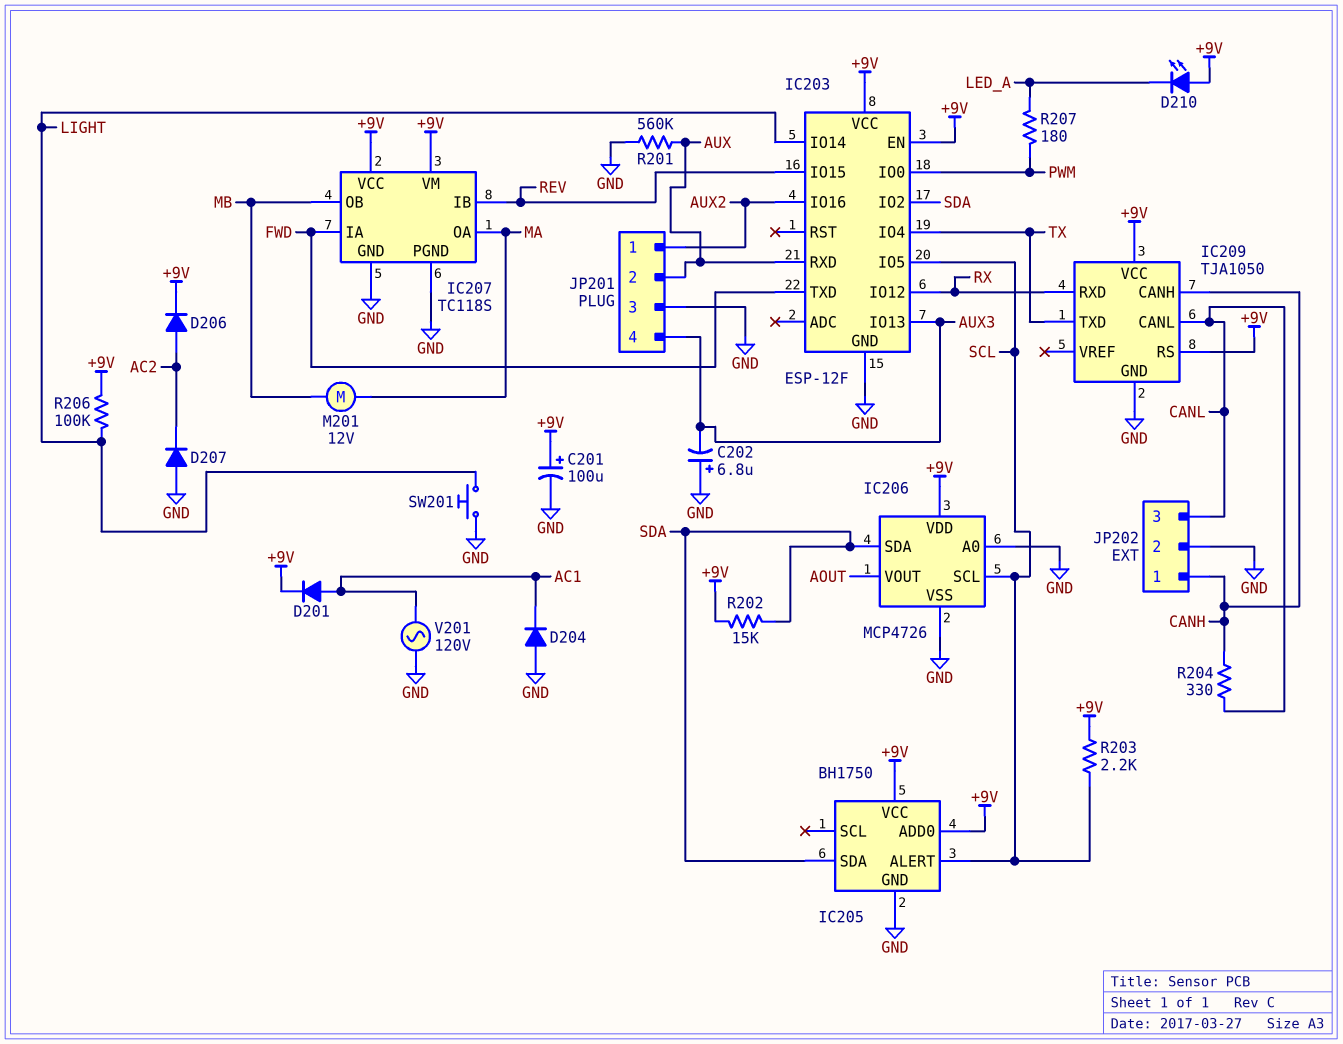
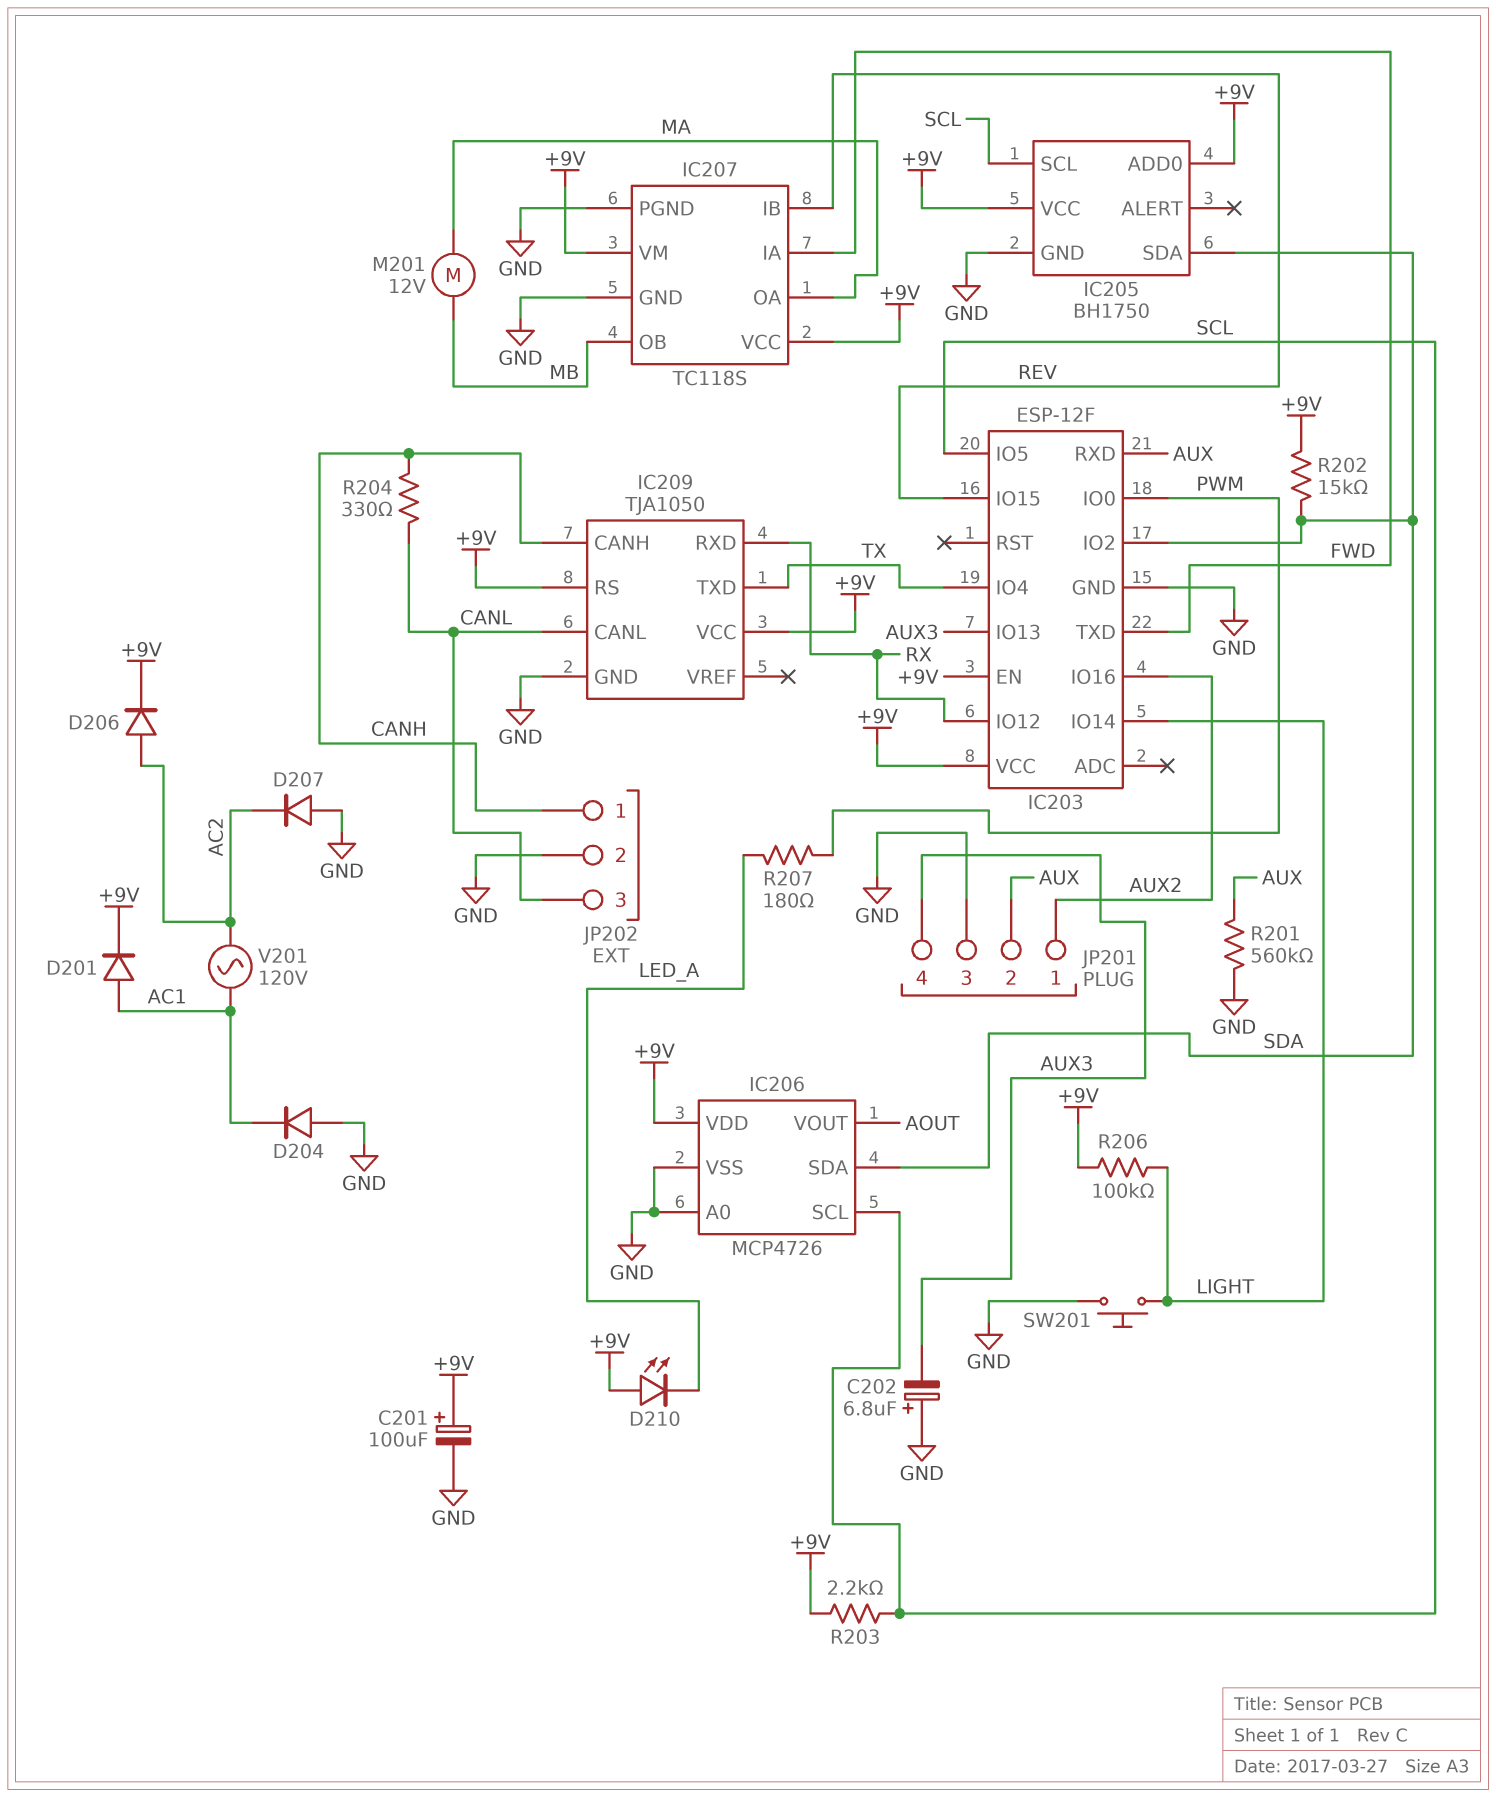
IC205 pin ALERT: SCL -> none
IC205 pin SCL: none -> SCL
V201: AC 120V (AC1, GND) -> AC 120V (AC1, AC2)

